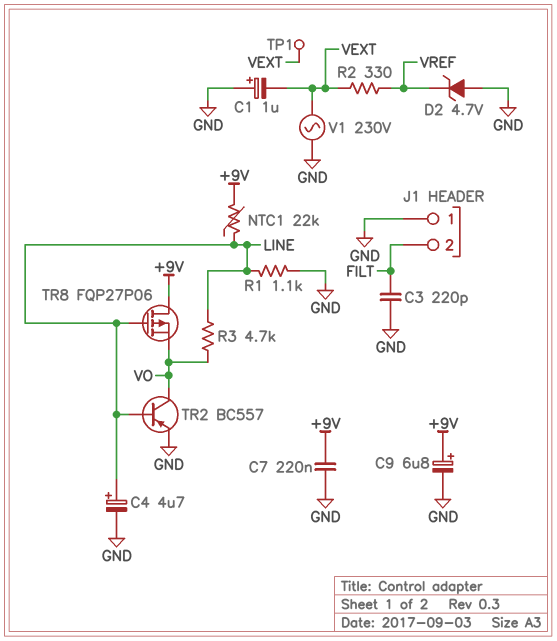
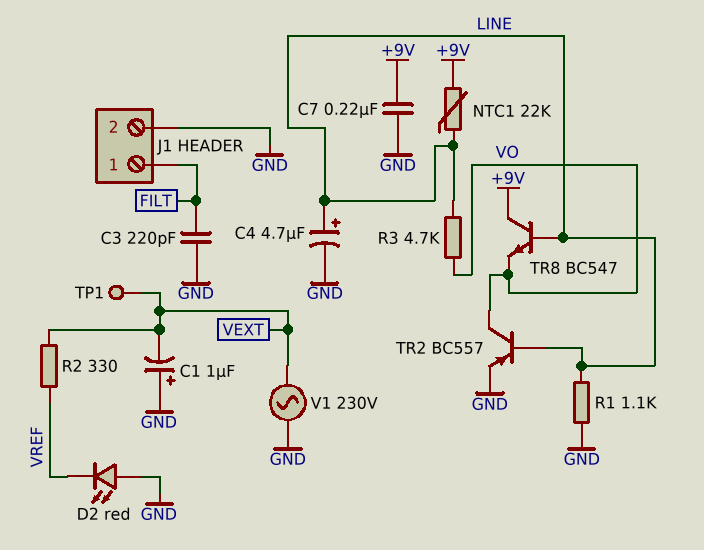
C9: 6.8uF (plus +9V, minus GND) -> none
D2: zener 4.7V (A GND, K VREF) -> LED red (A GND, K VREF)
J1 pin 1: GND -> FILT
J1 pin 2: FILT -> GND
TR8: PMOS FQP27P06 (G LINE, D +9V, S VO) -> NPN BC547 (B LINE, C +9V, E VO)

